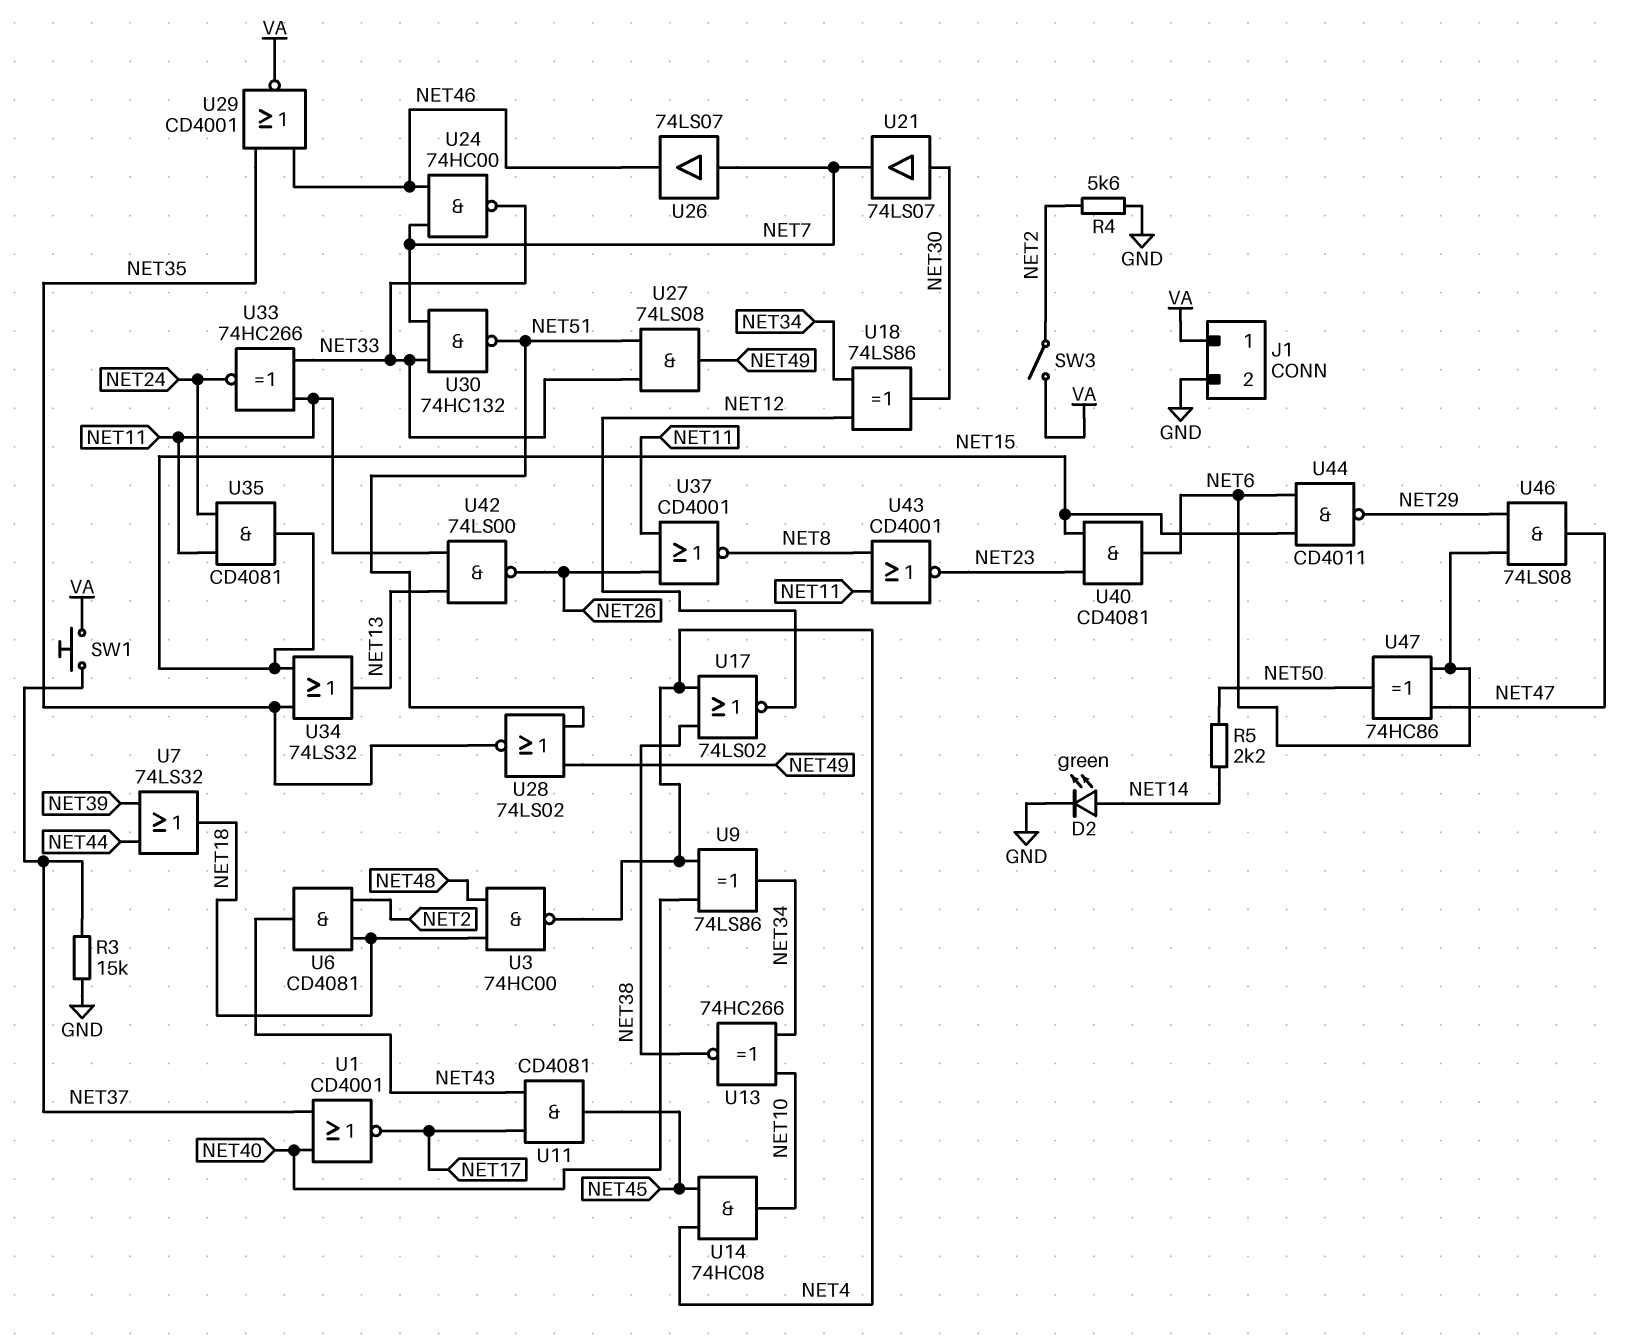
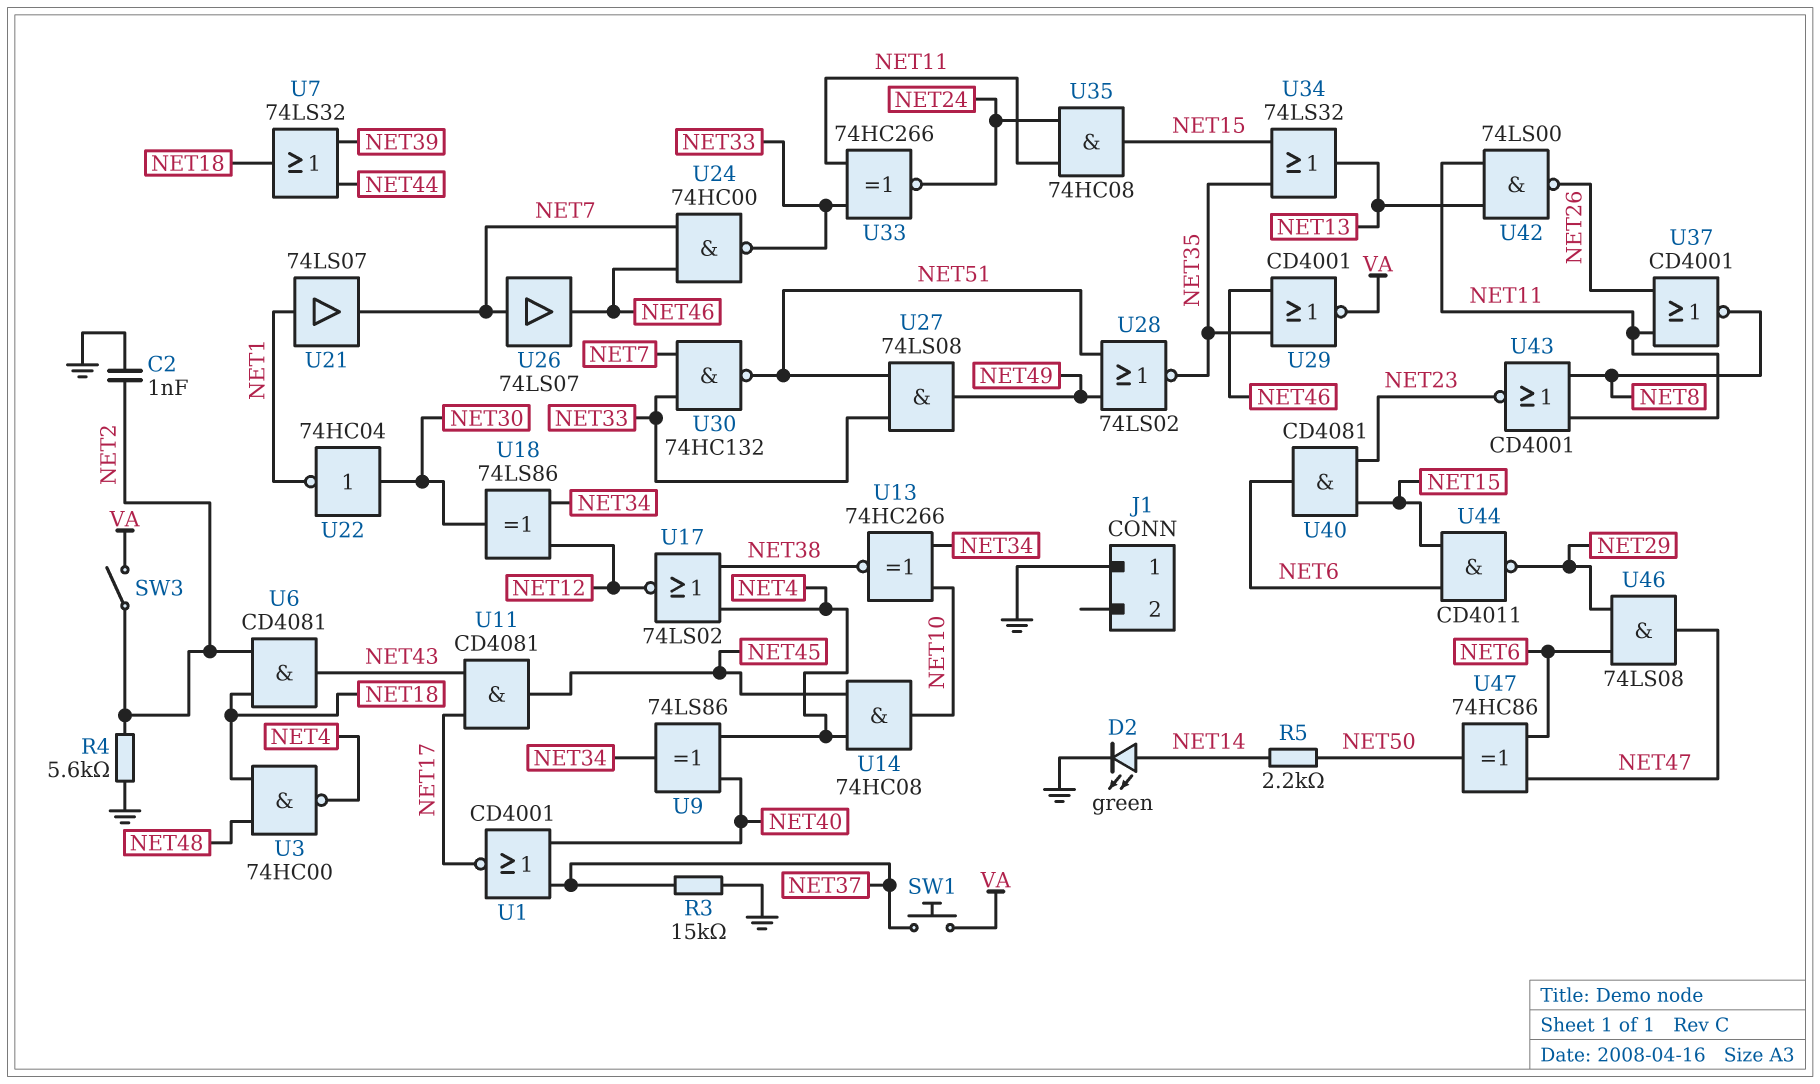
C2: none -> 1nF (GND, NET2)
J1 pin 1: VA -> GND
J1 pin 2: GND -> none
U21: buffer 74LS07 (in NET30, out NET7) -> buffer 74LS07 (in NET1, out NET7)
U22: none -> NOT 74HC04 (in NET30, out NET1)
U35: AND CD4081 (in NET11, in NET24, out NET15) -> AND 74HC08 (in NET11, in NET24, out NET15)

